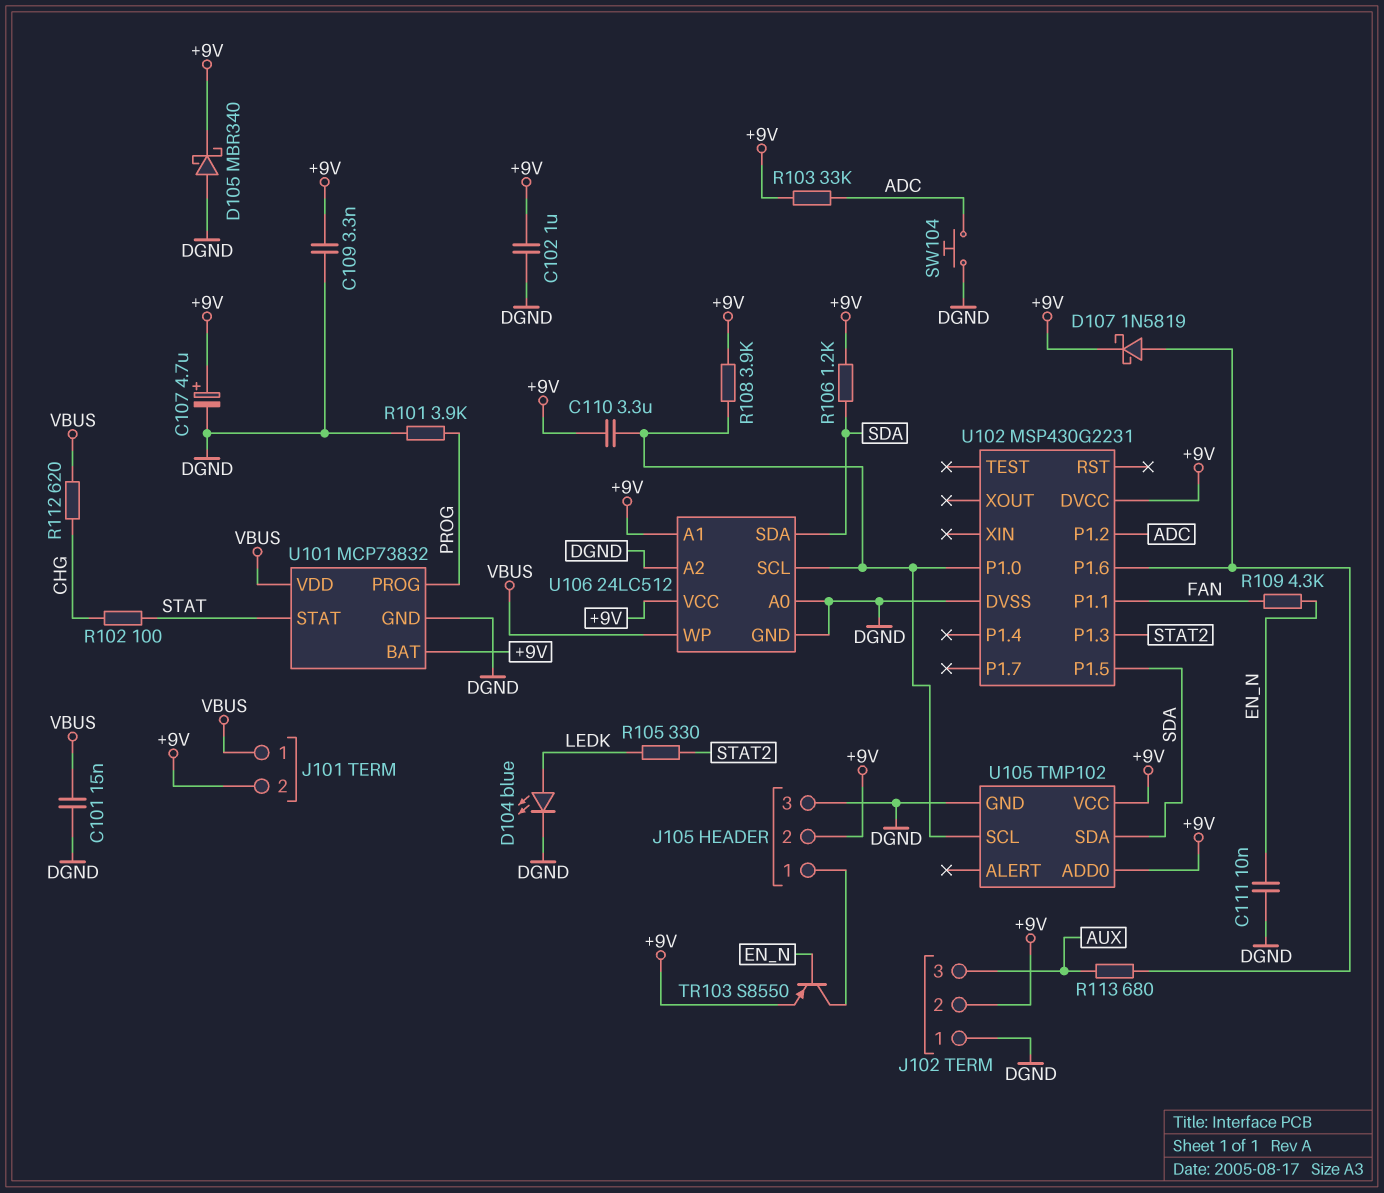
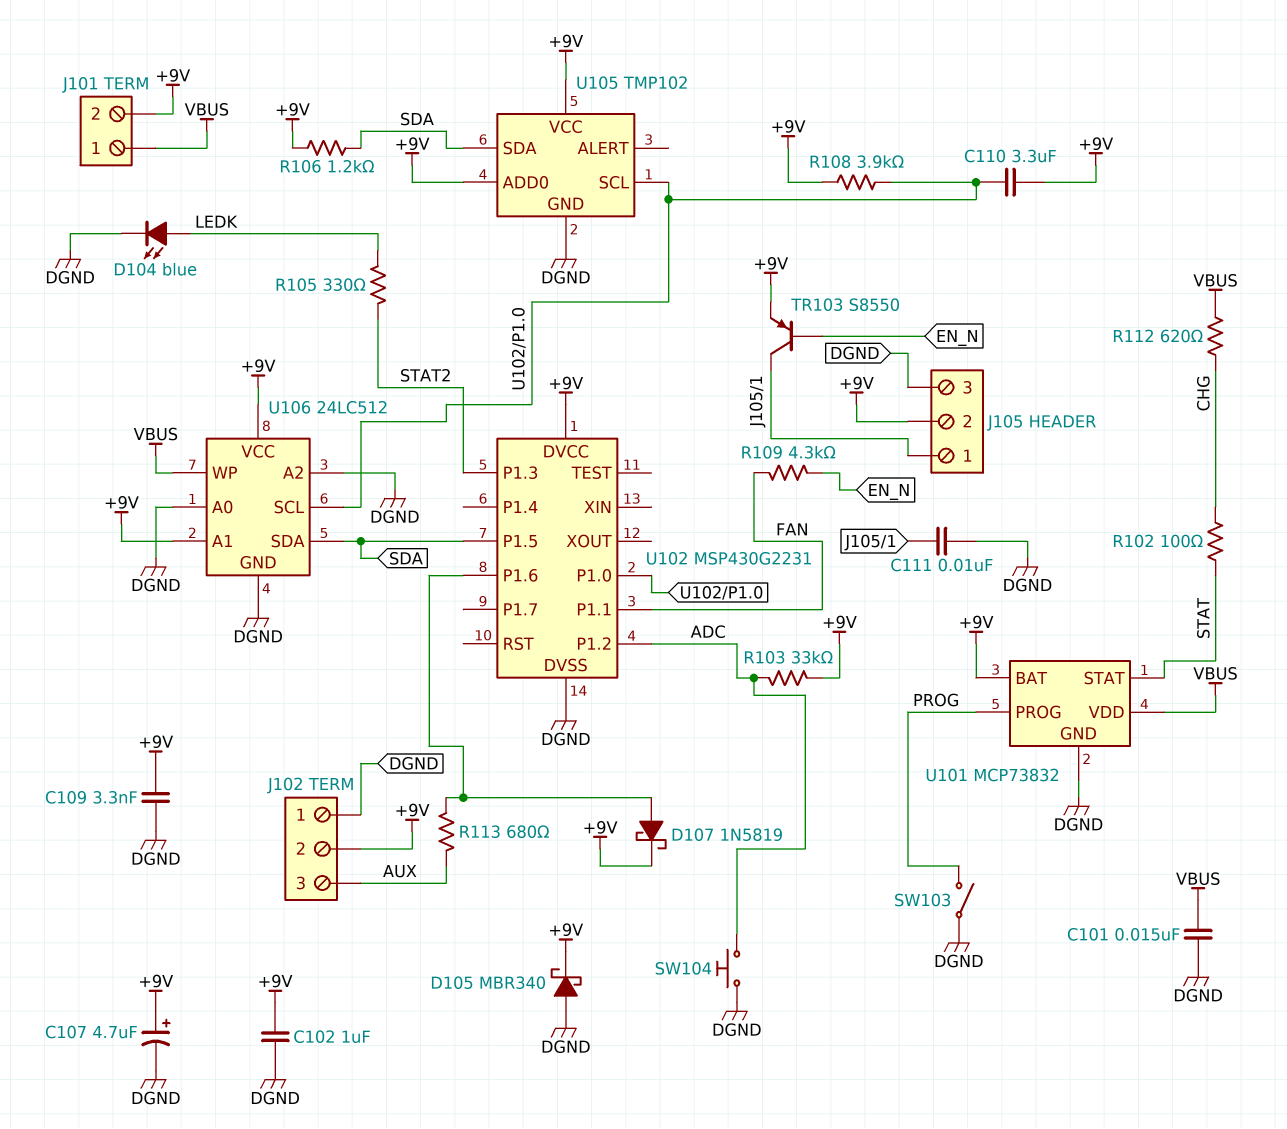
C111: 10nF (DGND, EN_N) -> 10nF (DGND, J105/1)
R101: 3.9k (DGND, PROG) -> none
SW103: none -> switch (DGND, PROG)

